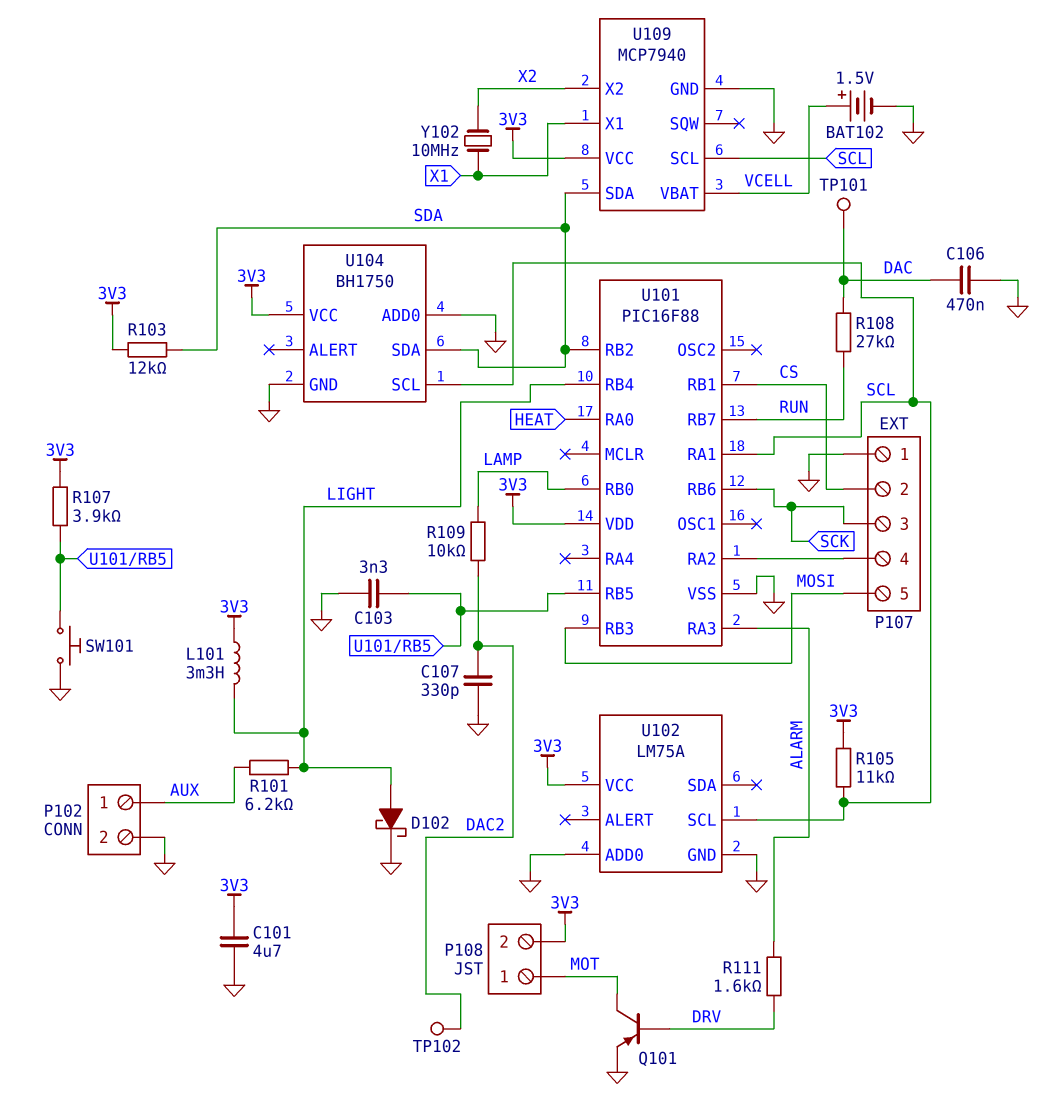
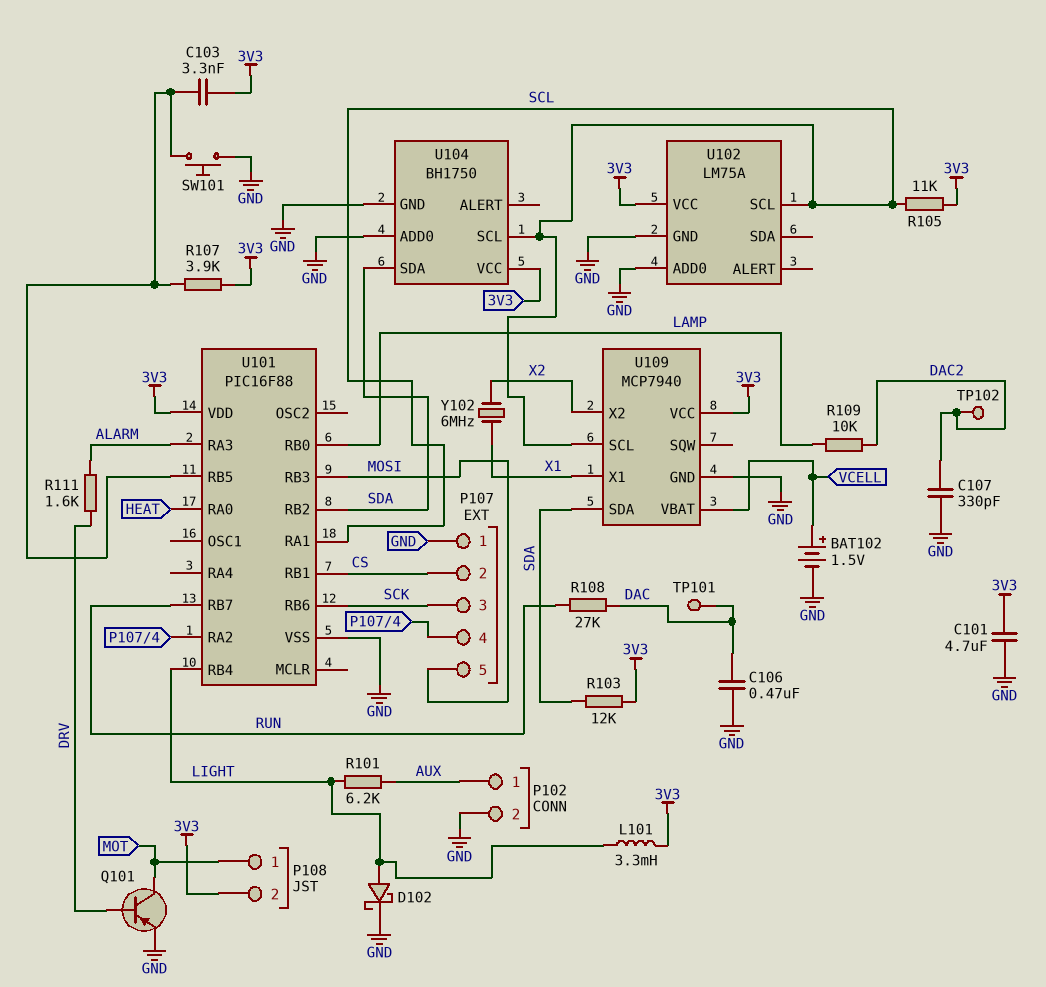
C103: 3.3nF (GND, U101/RB5) -> 3.3nF (3V3, U101/RB5)
Y102: 10MHz (X1, X2) -> 6MHz (X1, X2)

